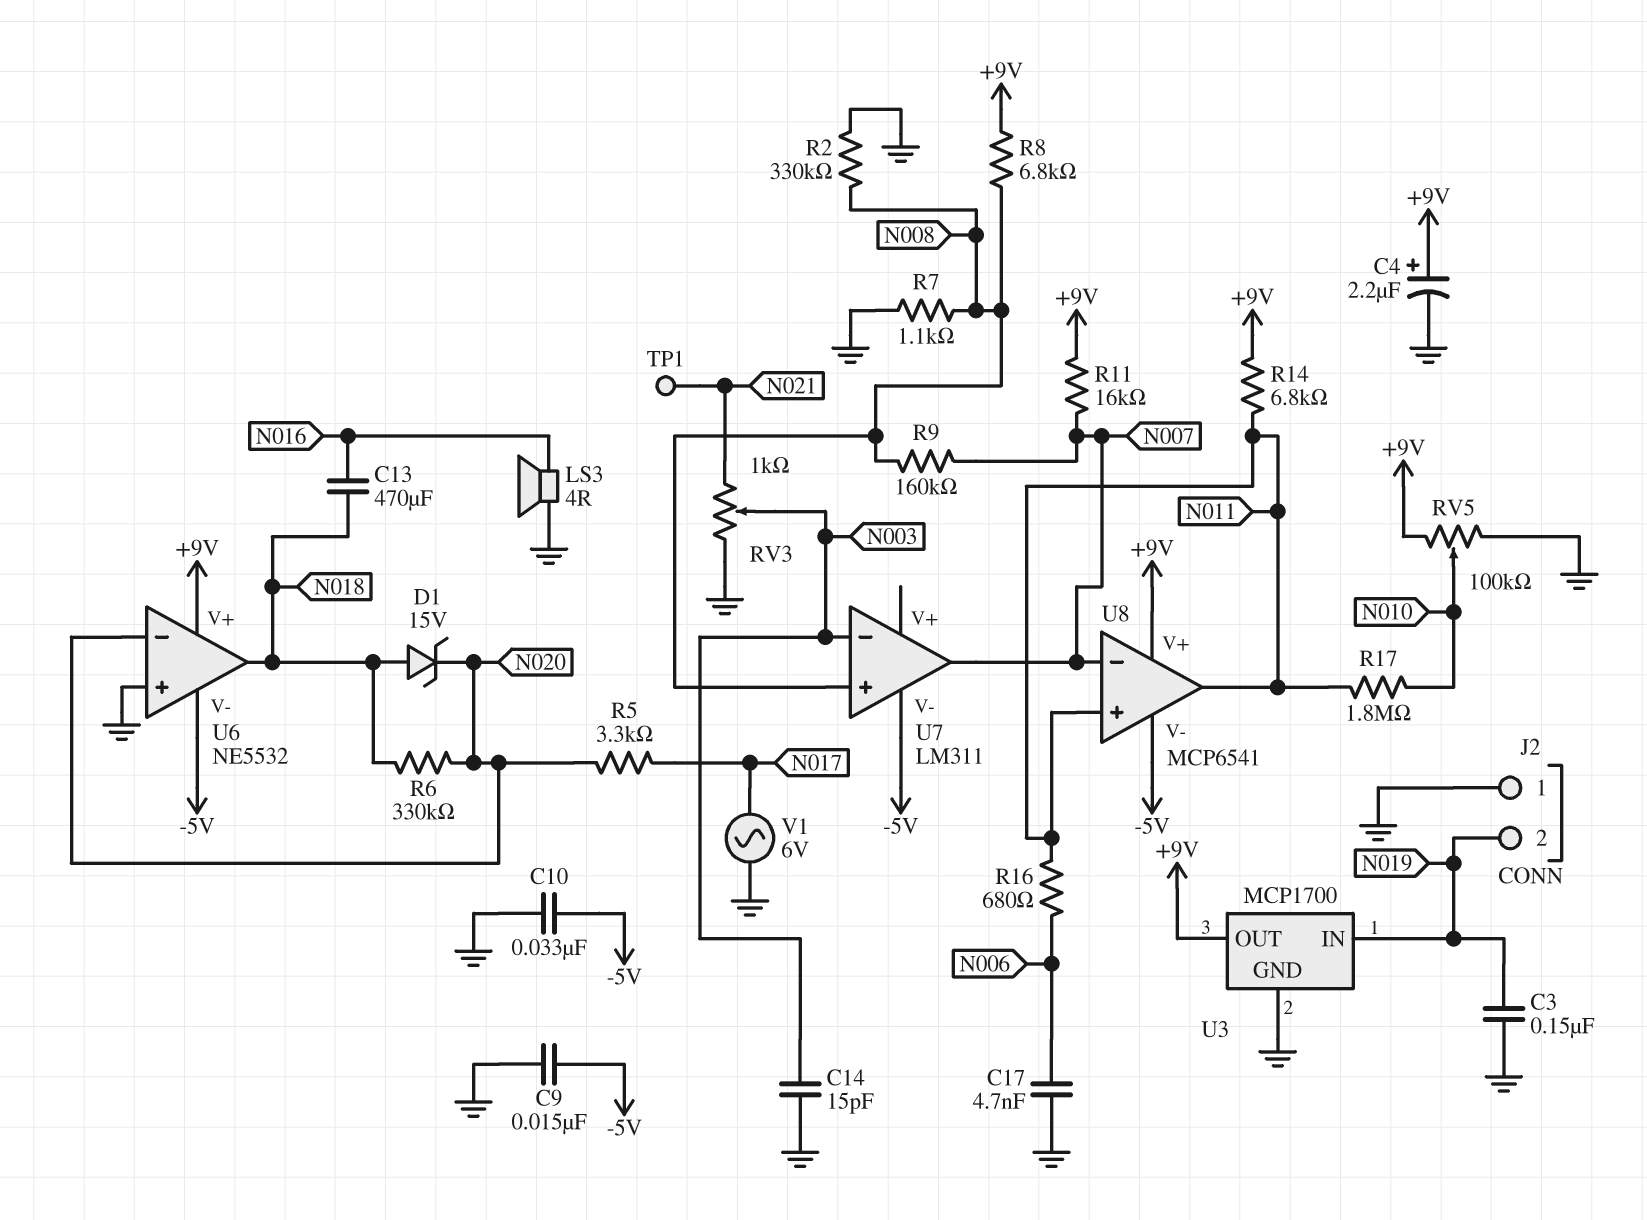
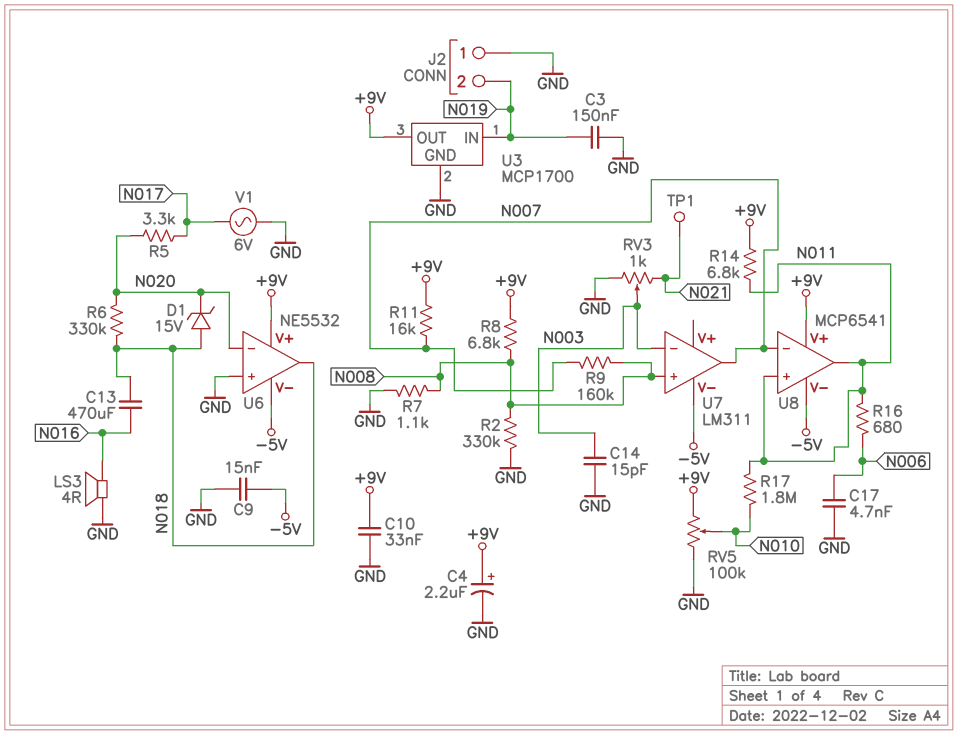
C10: 33nF (-5V, GND) -> 33nF (+9V, GND)

